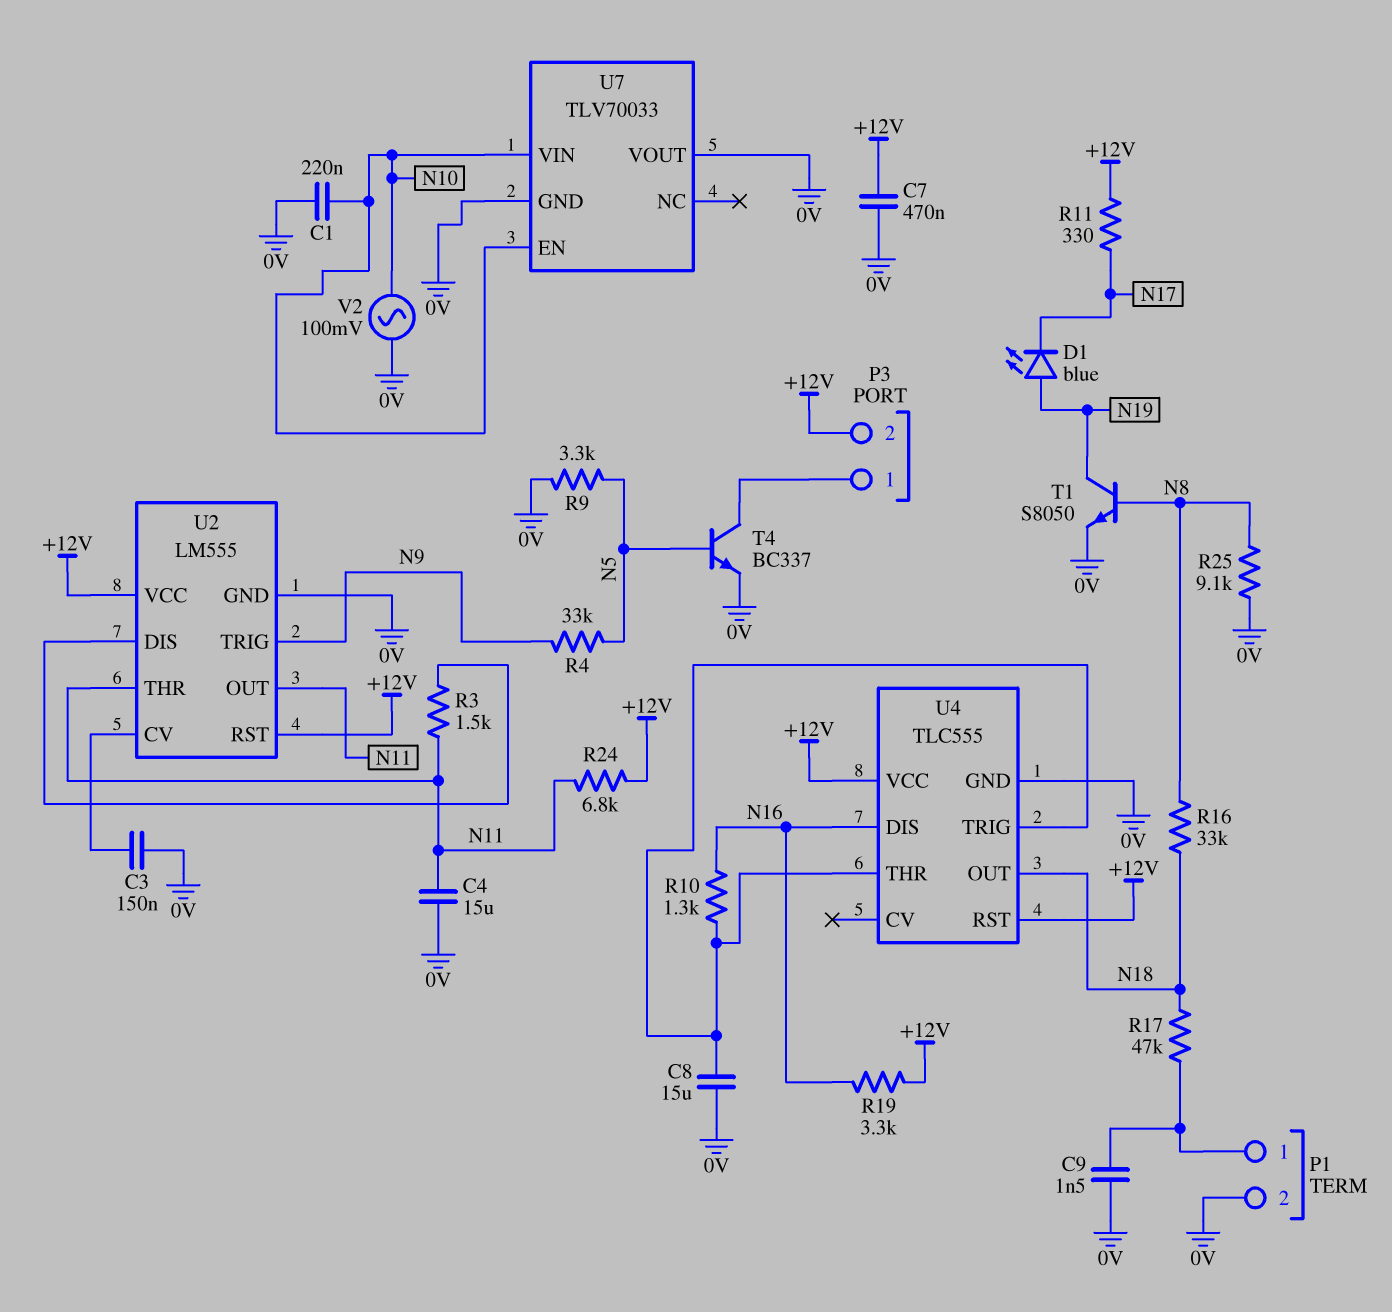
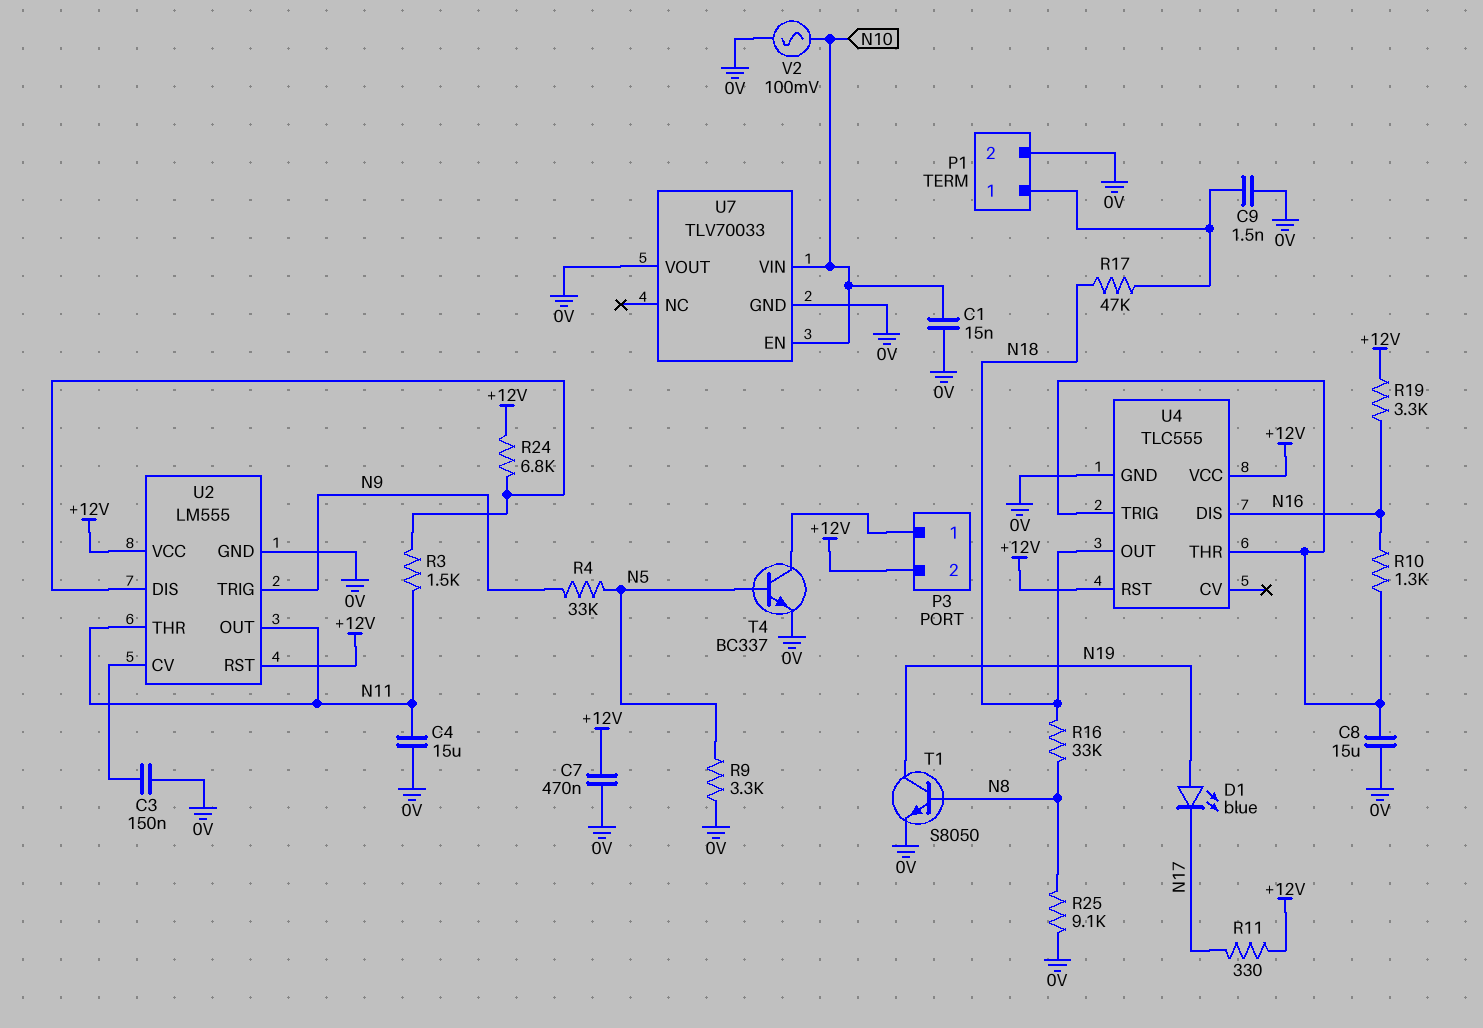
C1: 220nF (0V, N10) -> 15nF (0V, N10)
R24: 6.8k (+12V, N11) -> 6.8k (+12V, U2/DIS)

